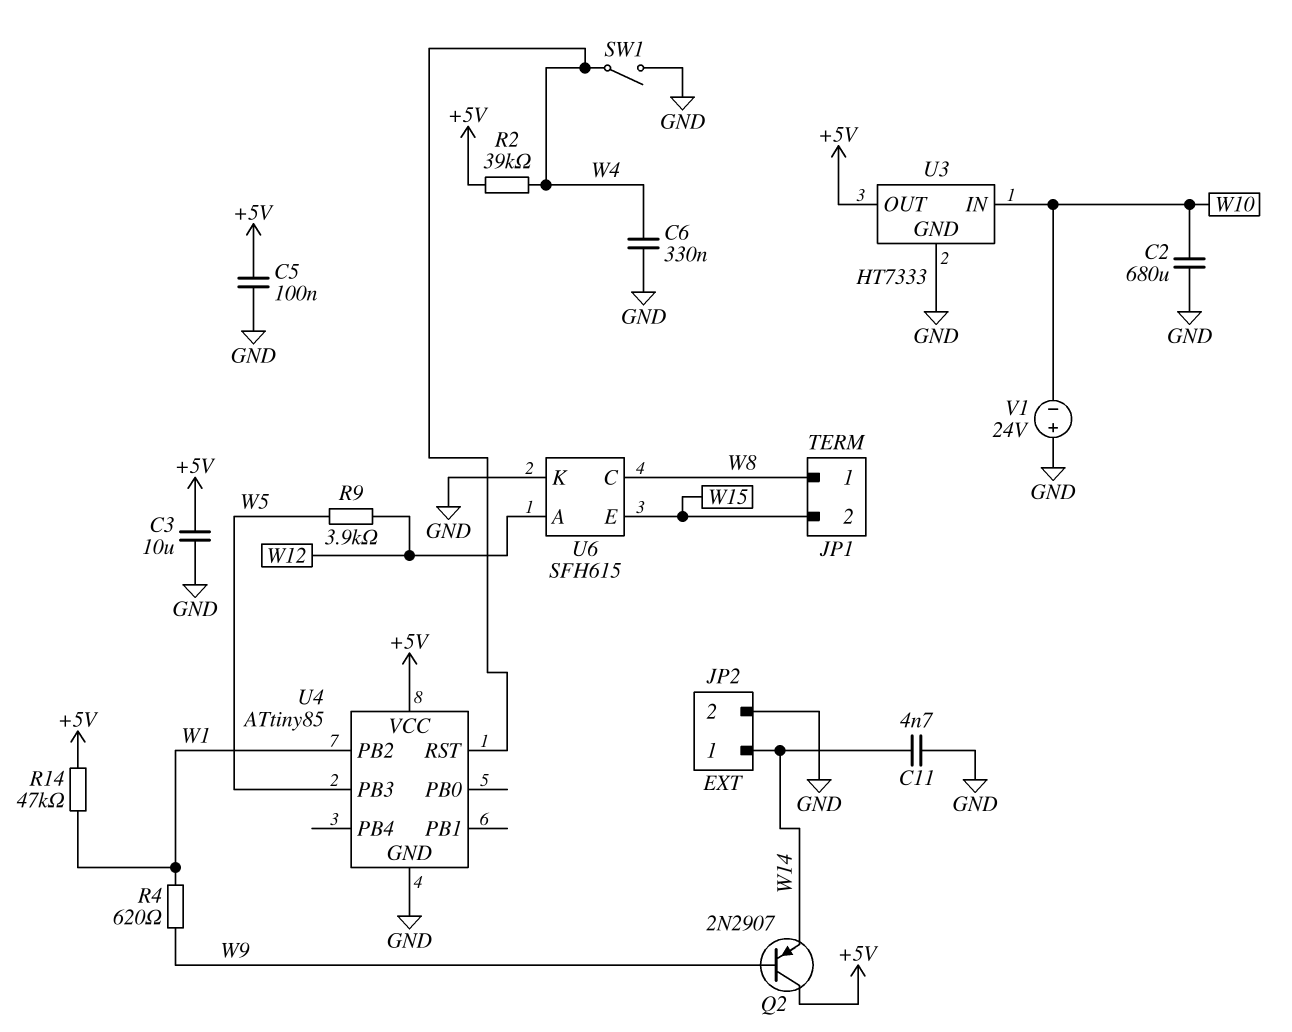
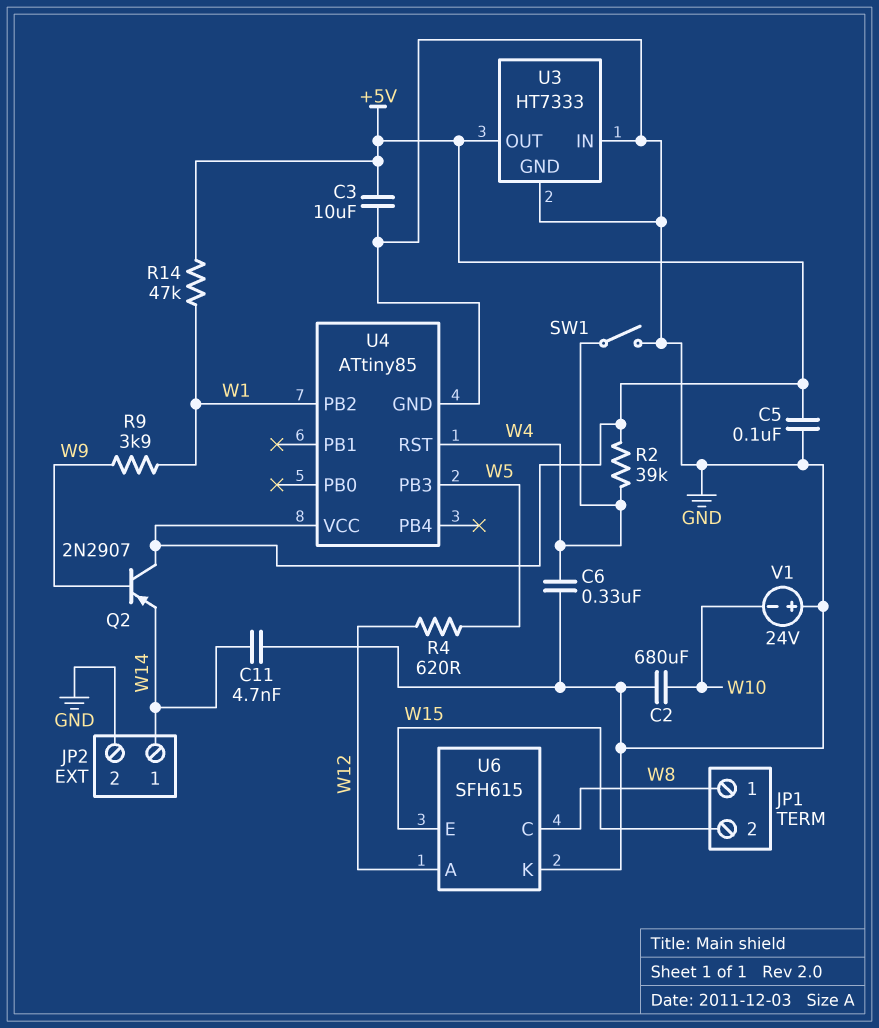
R4: 620 (W1, W9) -> 620 (W5, W12)
R9: 3.9k (W5, W12) -> 3.9k (W1, W9)
U3 pin IN: W10 -> GND

